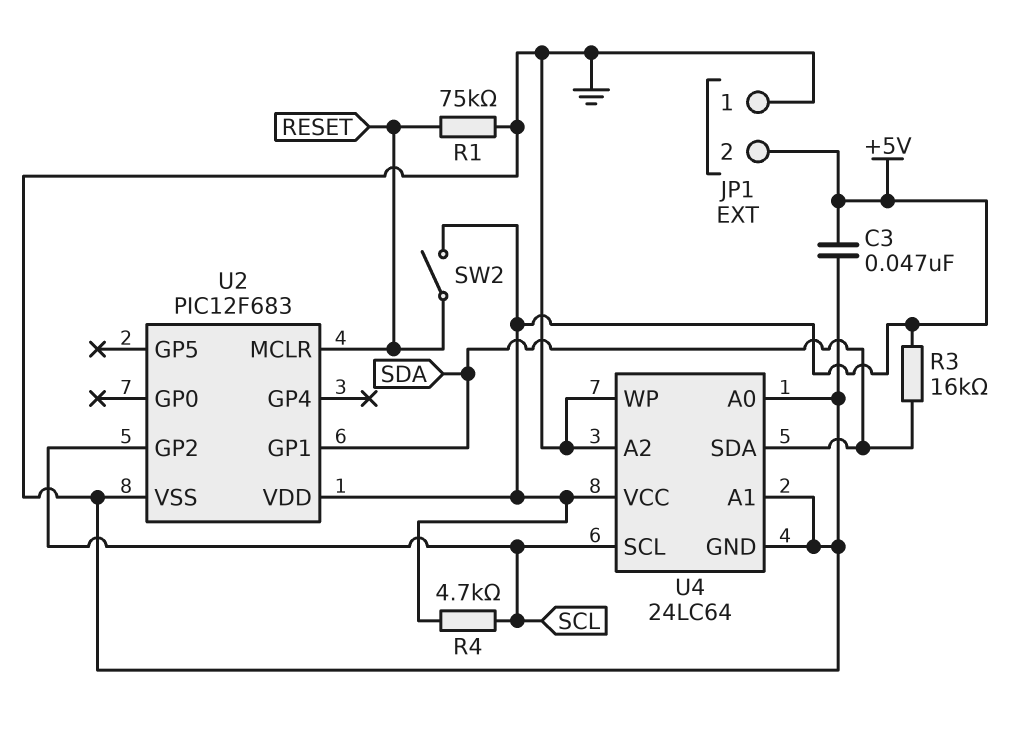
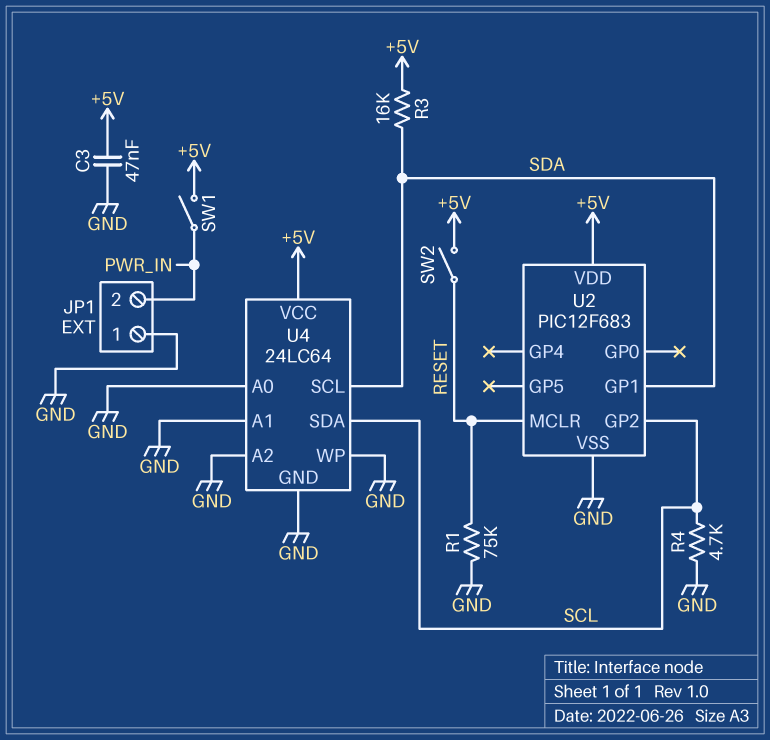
JP1 pin 2: +5V -> PWR_IN
R4: 4.7k (+5V, SCL) -> 4.7k (GND, SCL)
SW1: none -> switch (+5V, PWR_IN)
U4 pin SCL: SCL -> SDA
U4 pin SDA: SDA -> SCL

